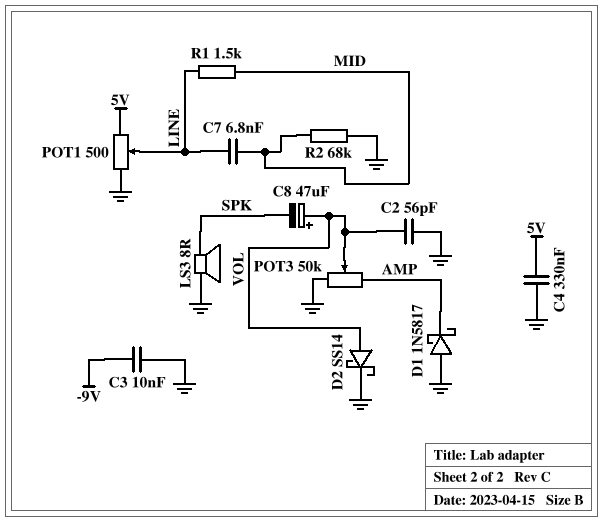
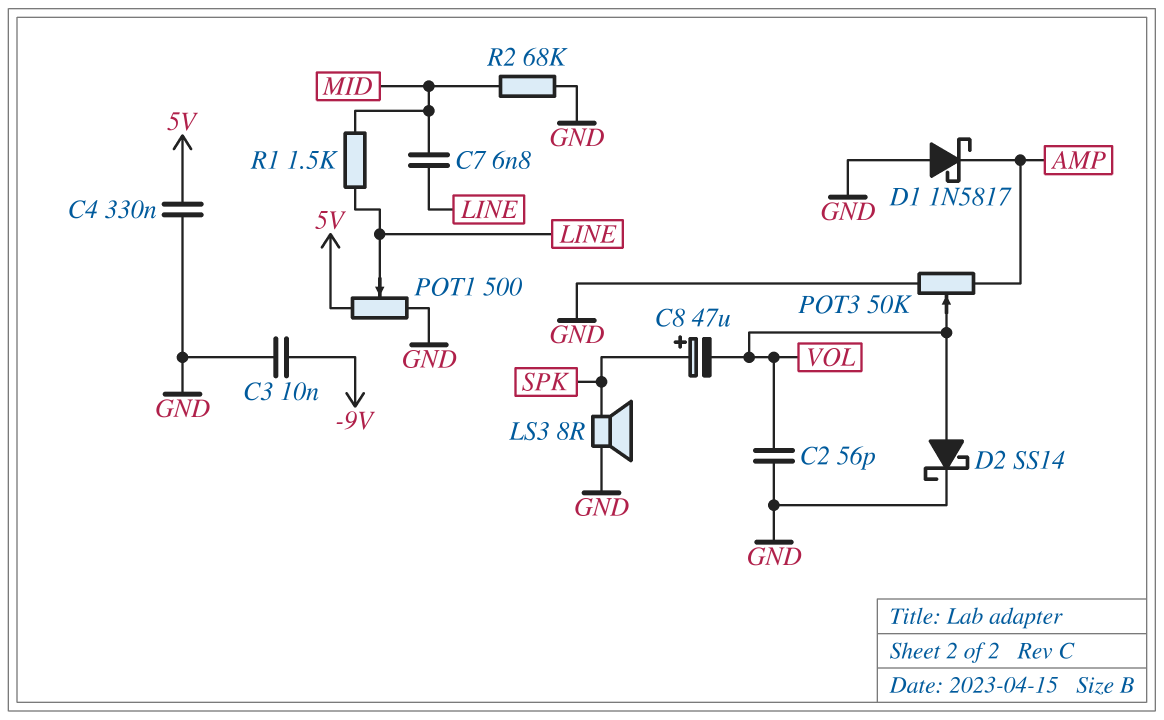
C8: 47uF (plus VOL, minus SPK) -> 47uF (plus SPK, minus VOL)

